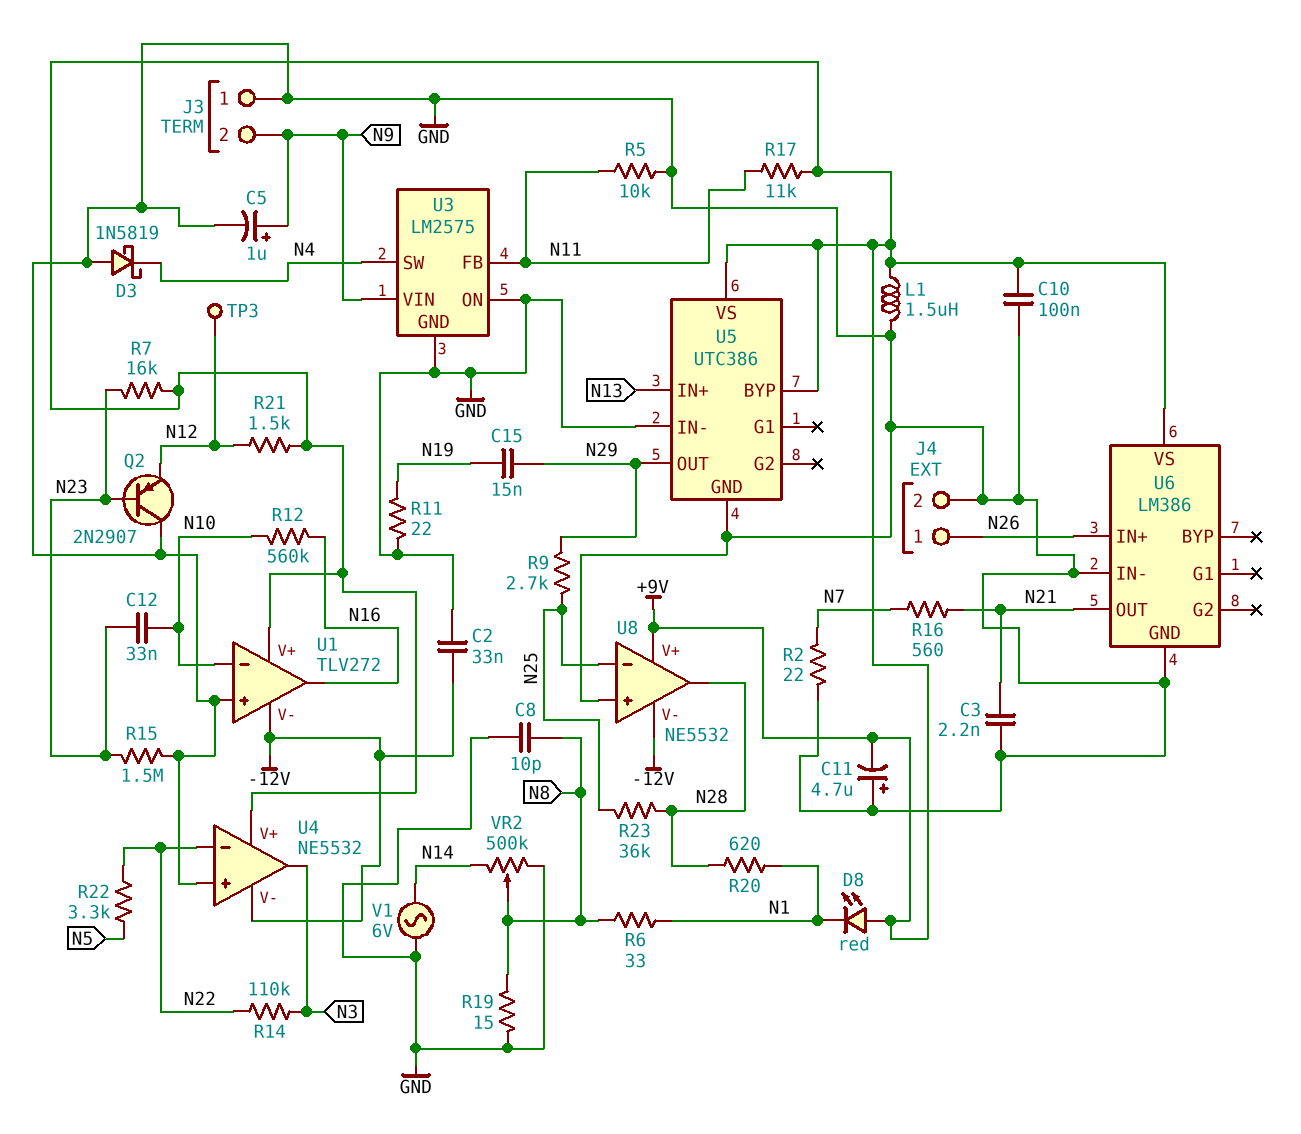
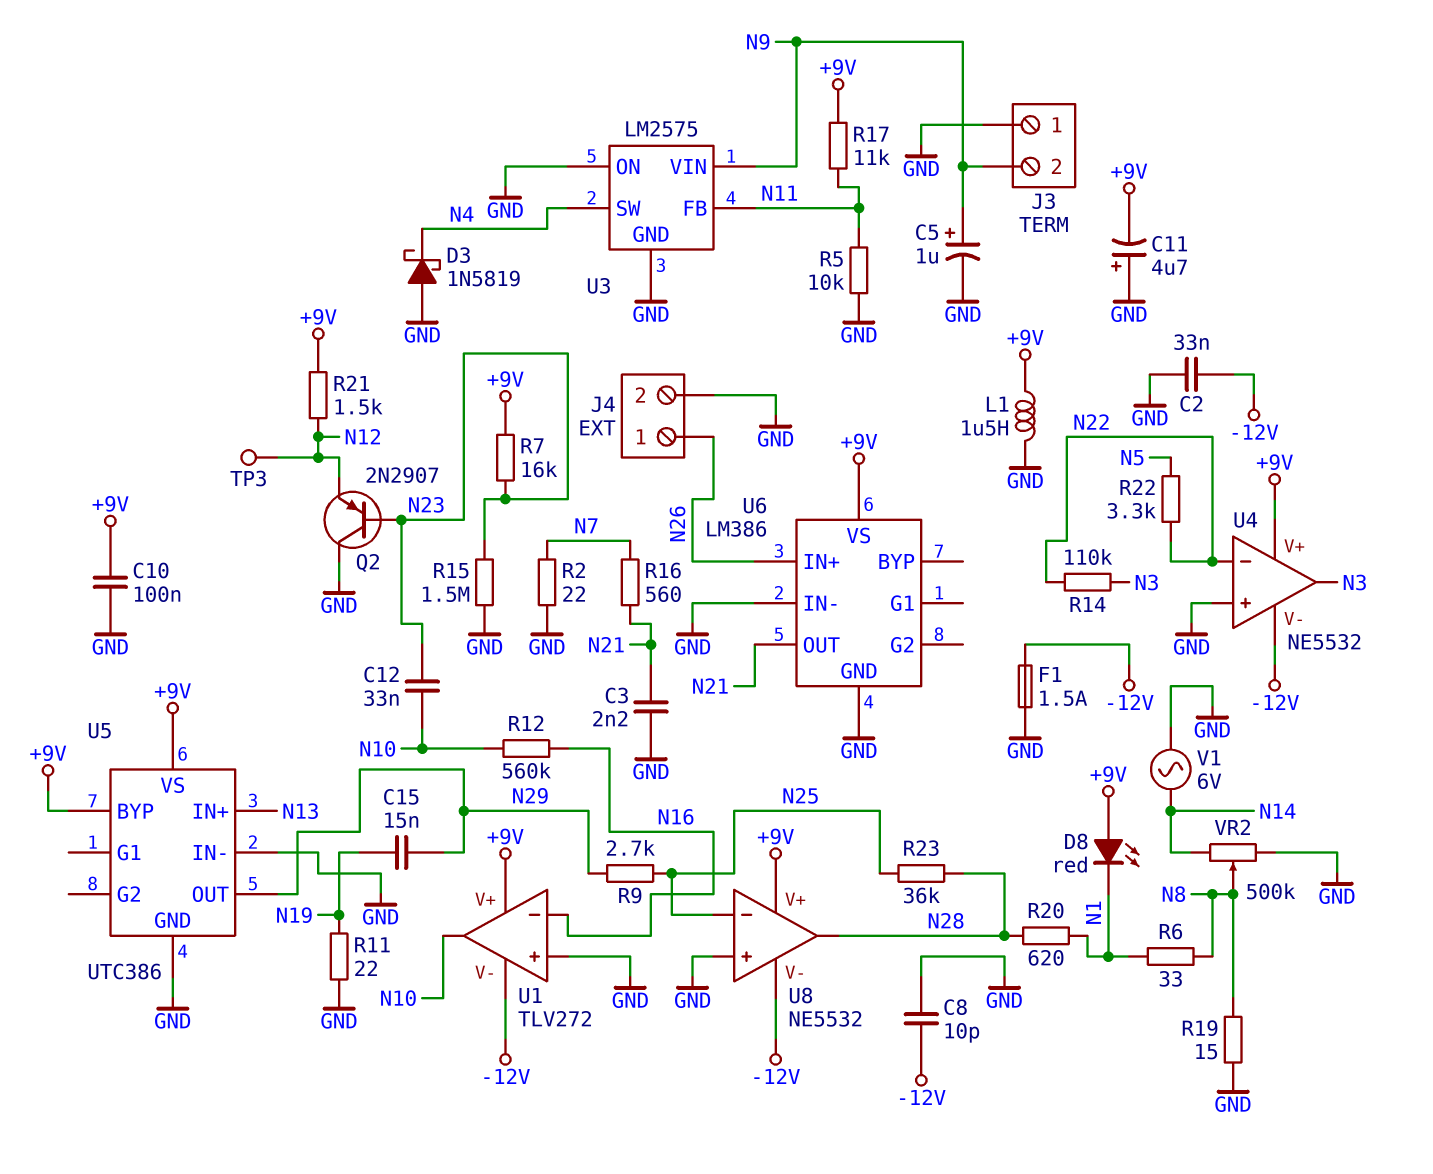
C8: 10pF (GND, N8) -> 10pF (-12V, GND)
F1: none -> 1.5A (-12V, GND)
U1 pin in-: N10 -> N16
U1 pin out: N16 -> N10

